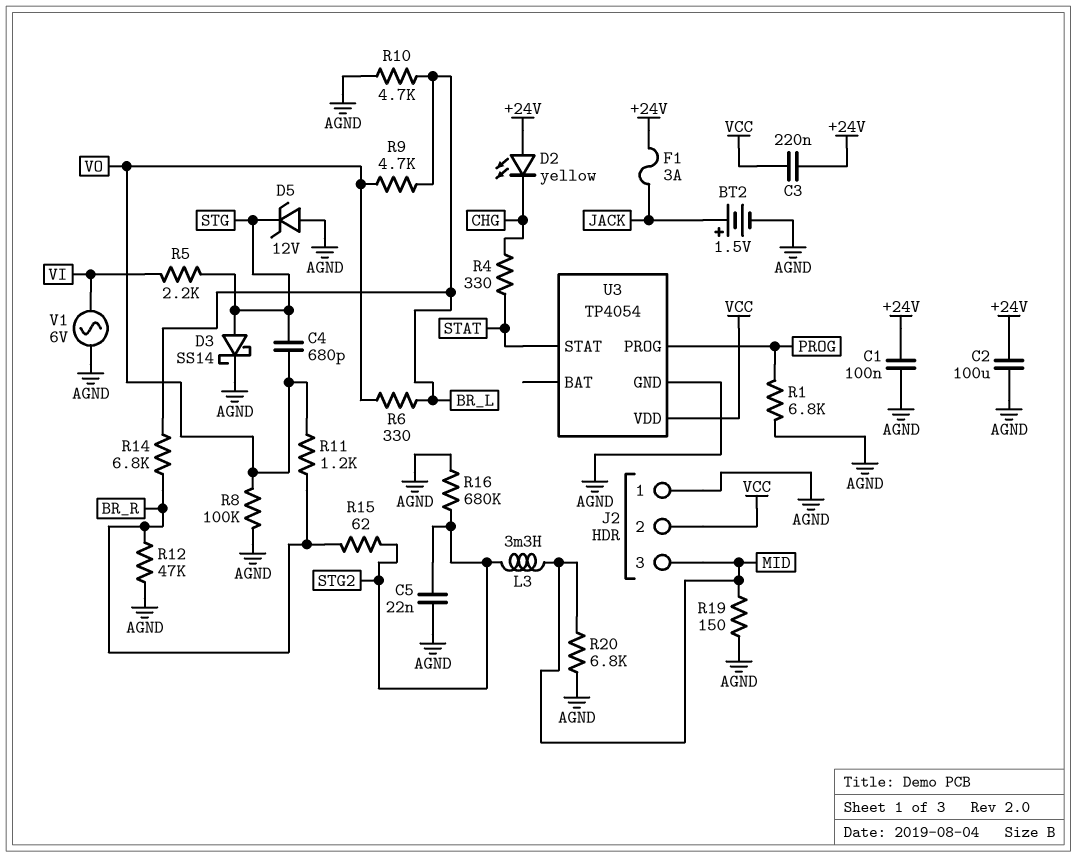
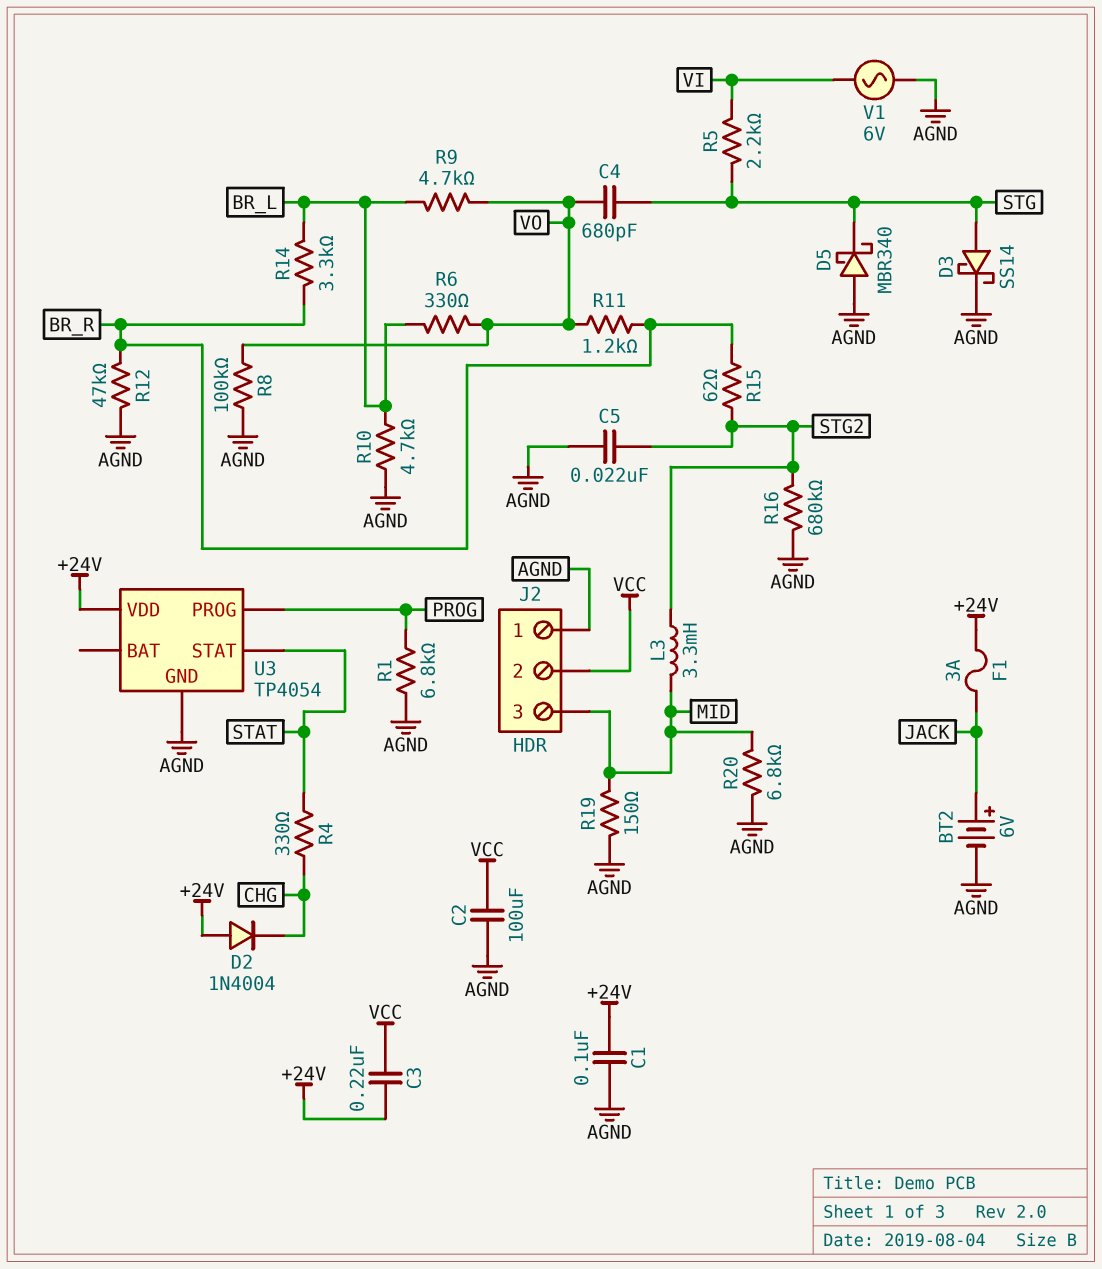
BT2: 1.5V (plus JACK, minus AGND) -> 6V (plus JACK, minus AGND)
C2: 100uF (+24V, AGND) -> 100uF (AGND, VCC)
D2: LED yellow (A +24V, K CHG) -> diode 1N4004 (A +24V, K CHG)
D5: zener 12V (A AGND, K STG) -> schottky MBR340 (A AGND, K STG)
R14: 6.8k (BR_L, BR_R) -> 3.3k (BR_L, BR_R)
U3 pin VDD: VCC -> +24V

